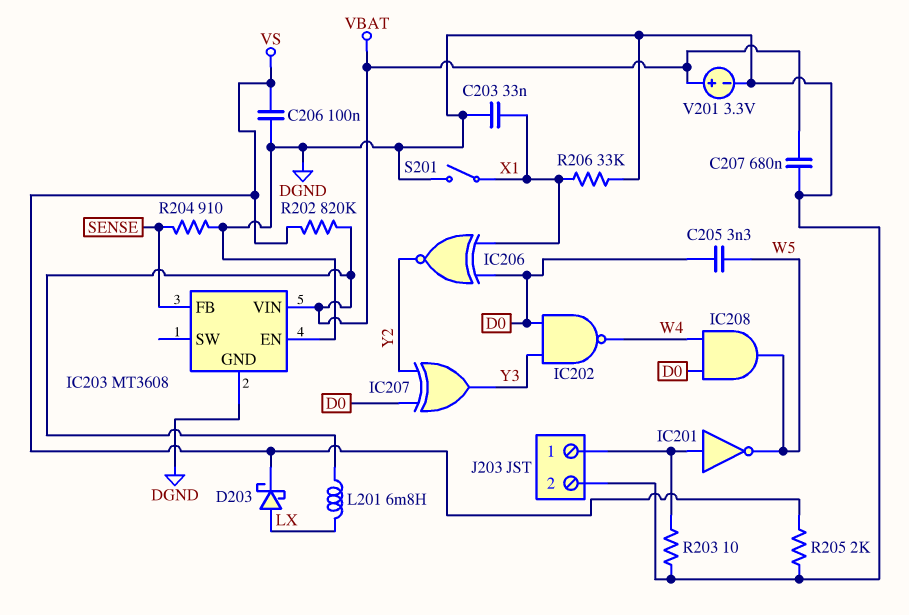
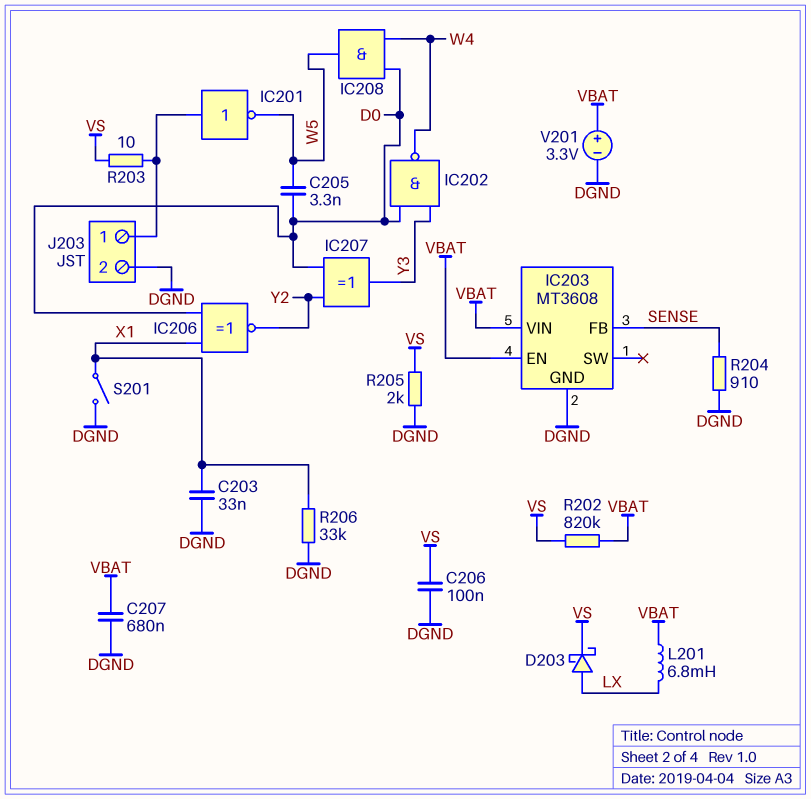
IC203 pin EN: DGND -> VBAT
R203: 10 (DGND, J203/1) -> 10 (J203/1, VS)

